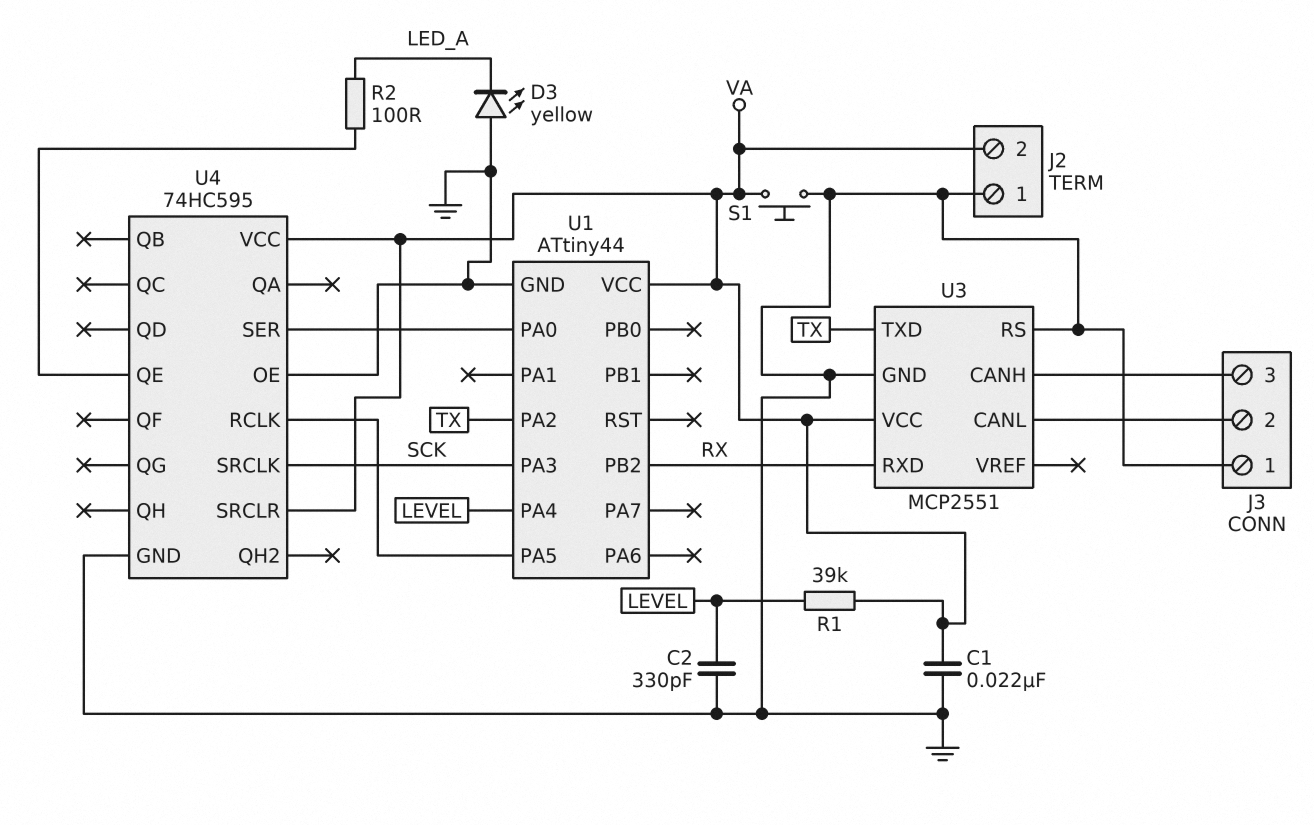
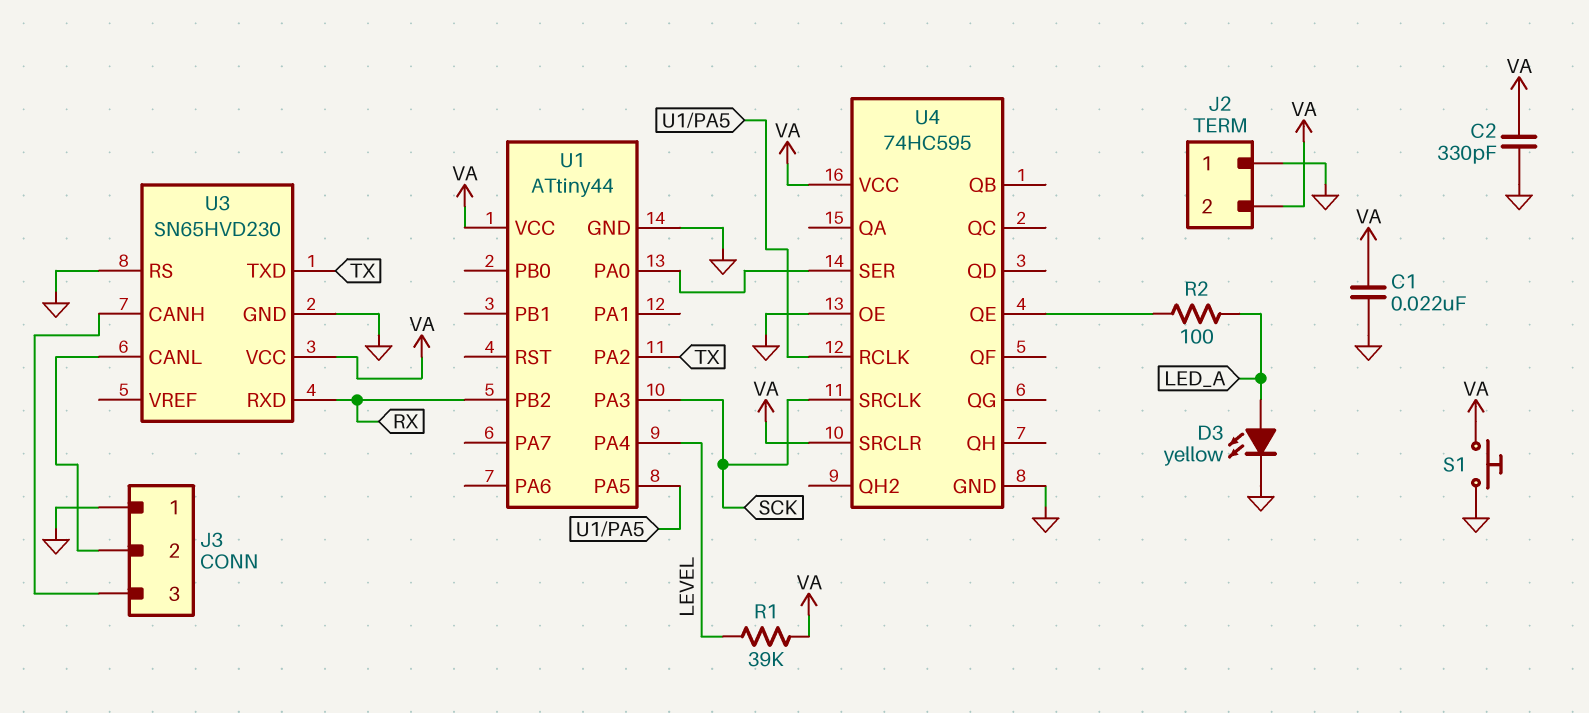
C2: 330pF (GND, LEVEL) -> 330pF (GND, VA)
D3: LED yellow (A GND, K LED_A) -> LED yellow (A LED_A, K GND)
U3: MCP2551 -> SN65HVD230

